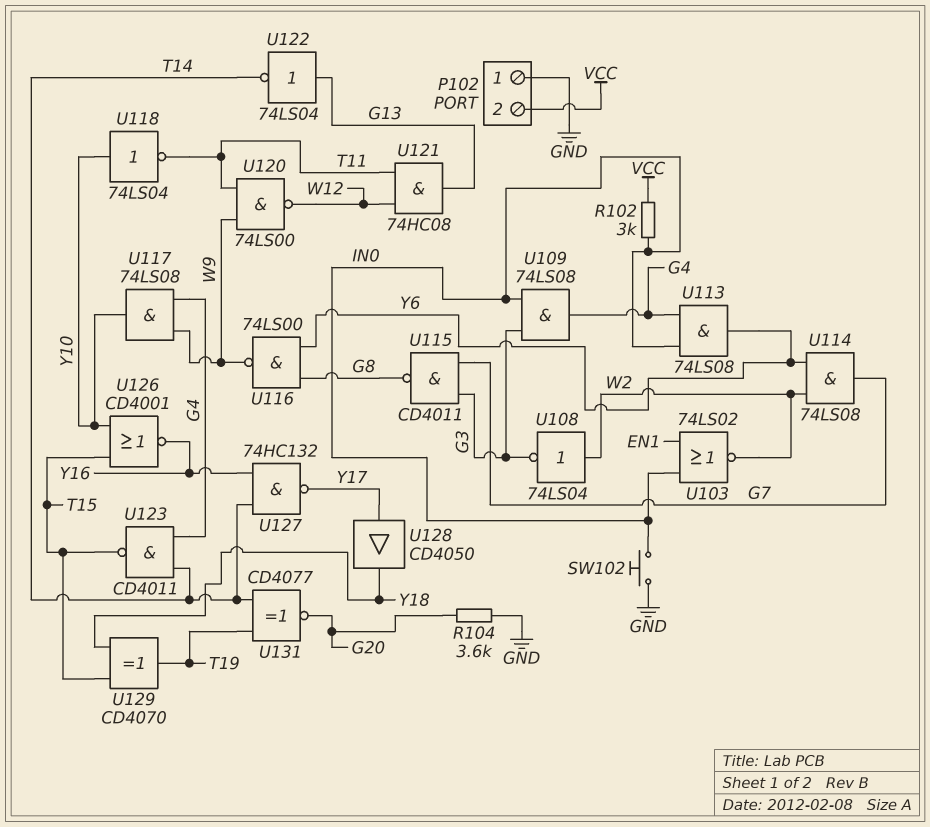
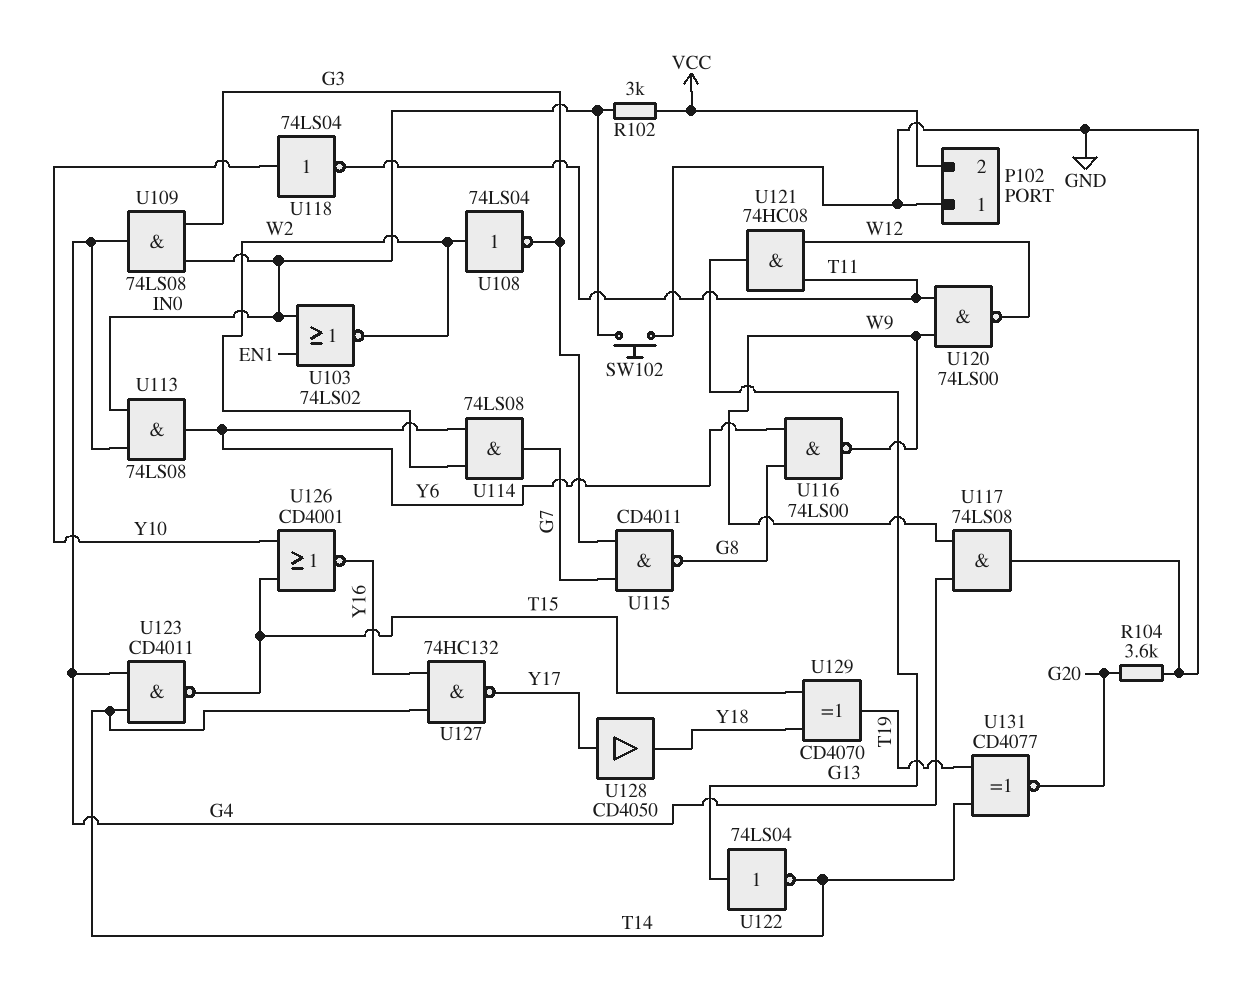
U117: AND 74LS08 (in G4, in W9, out Y10) -> AND 74LS08 (in G4, in W9, out GND)

